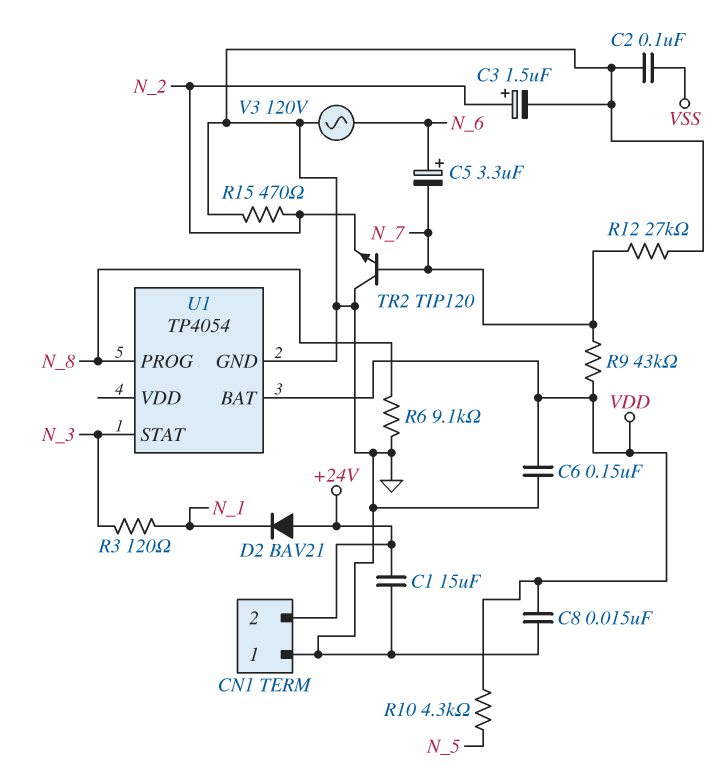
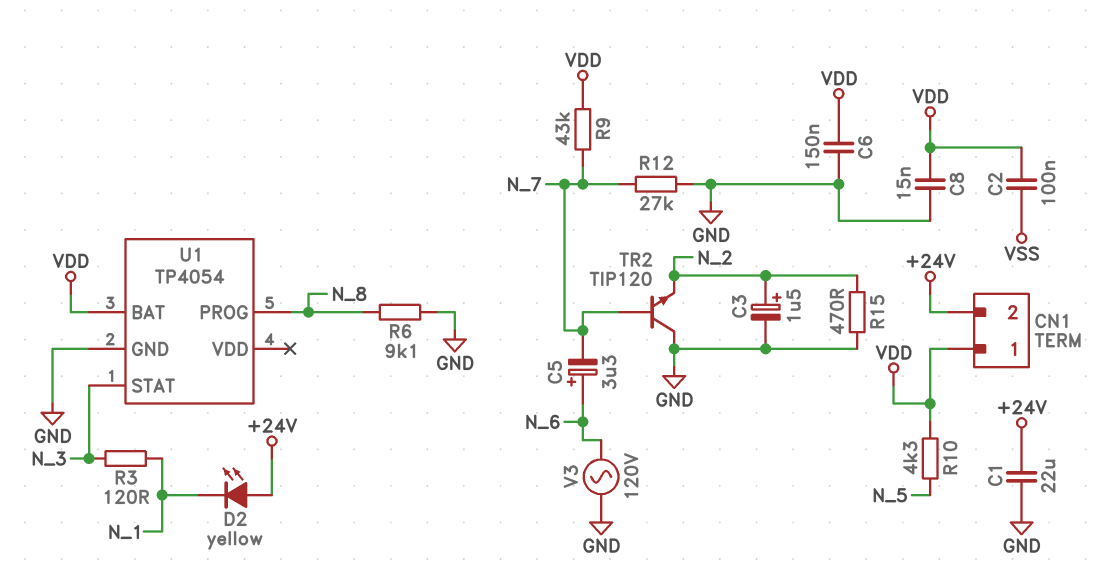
C1: 15uF (+24V, GND) -> 22uF (+24V, GND)
C2: 100nF (GND, VSS) -> 100nF (VDD, VSS)
CN1 pin 1: GND -> VDD
D2: diode BAV21 (A +24V, K N_1) -> LED yellow (A +24V, K N_1)

